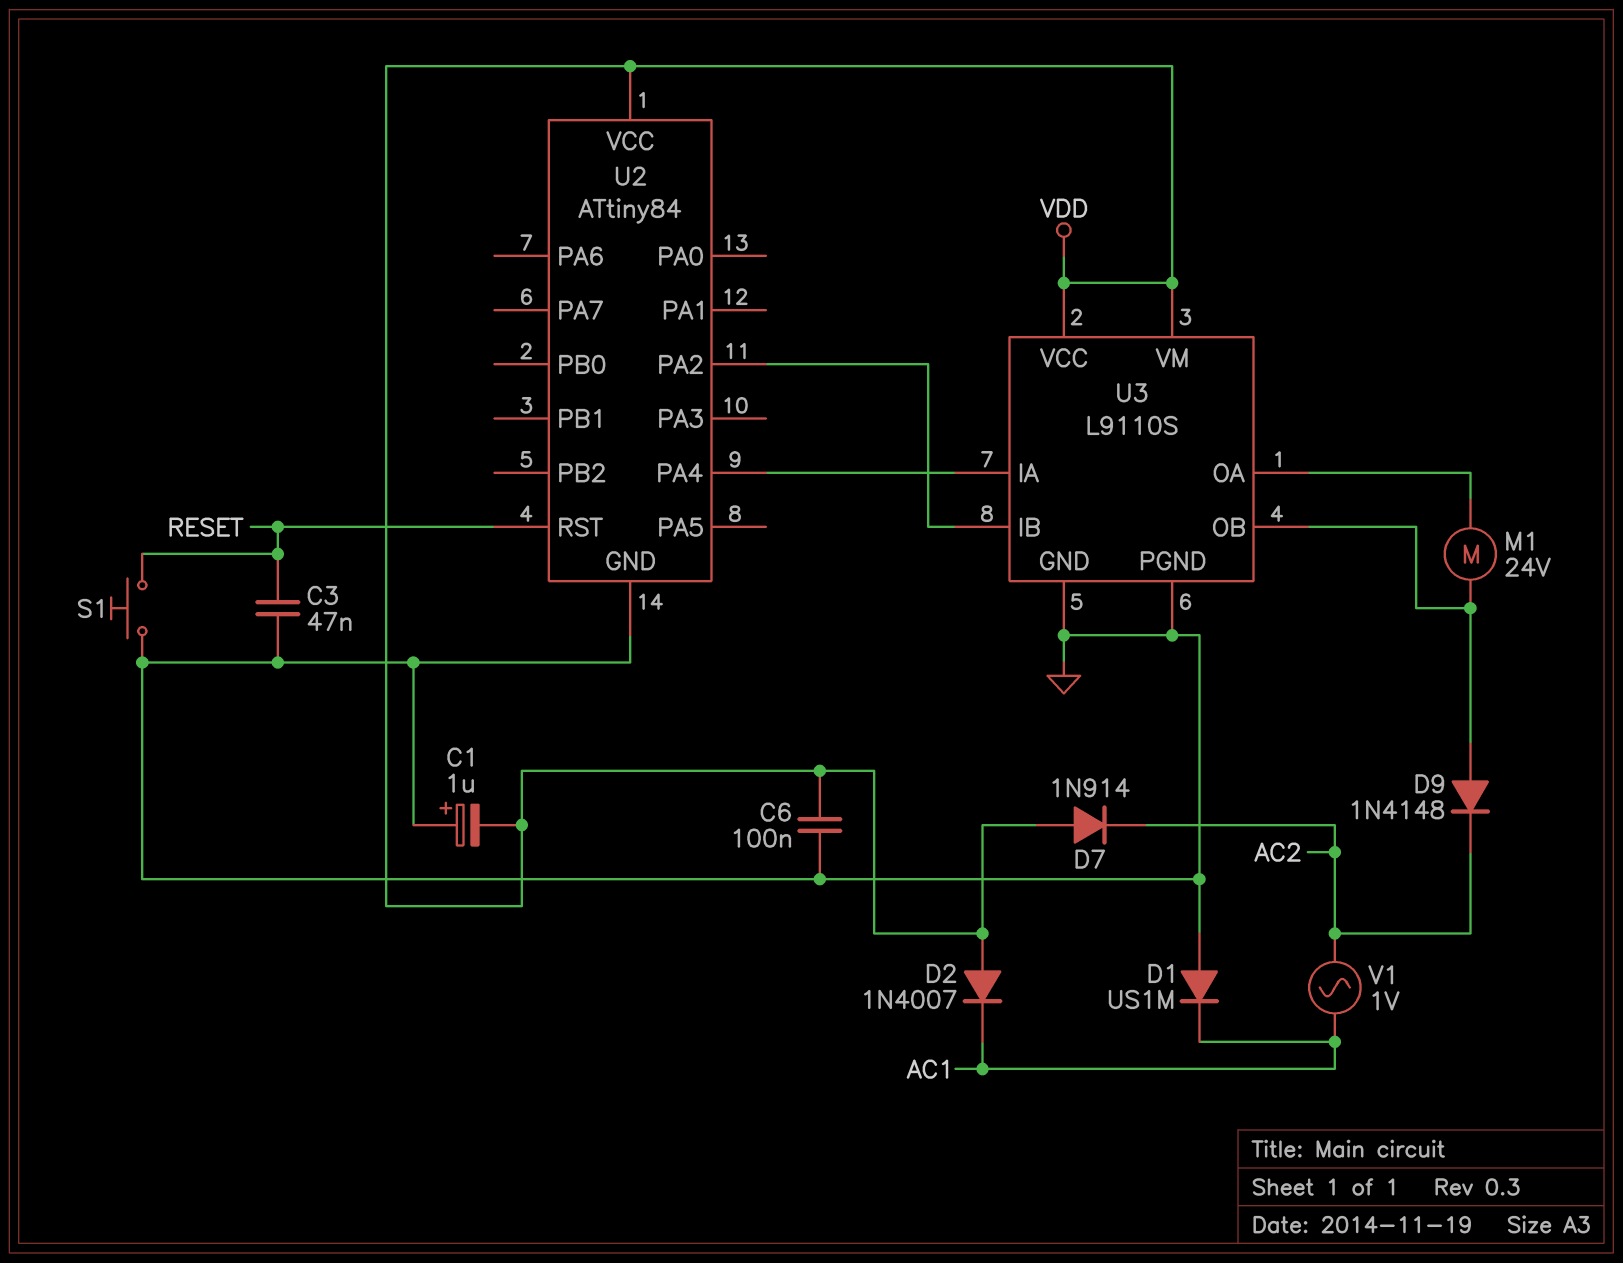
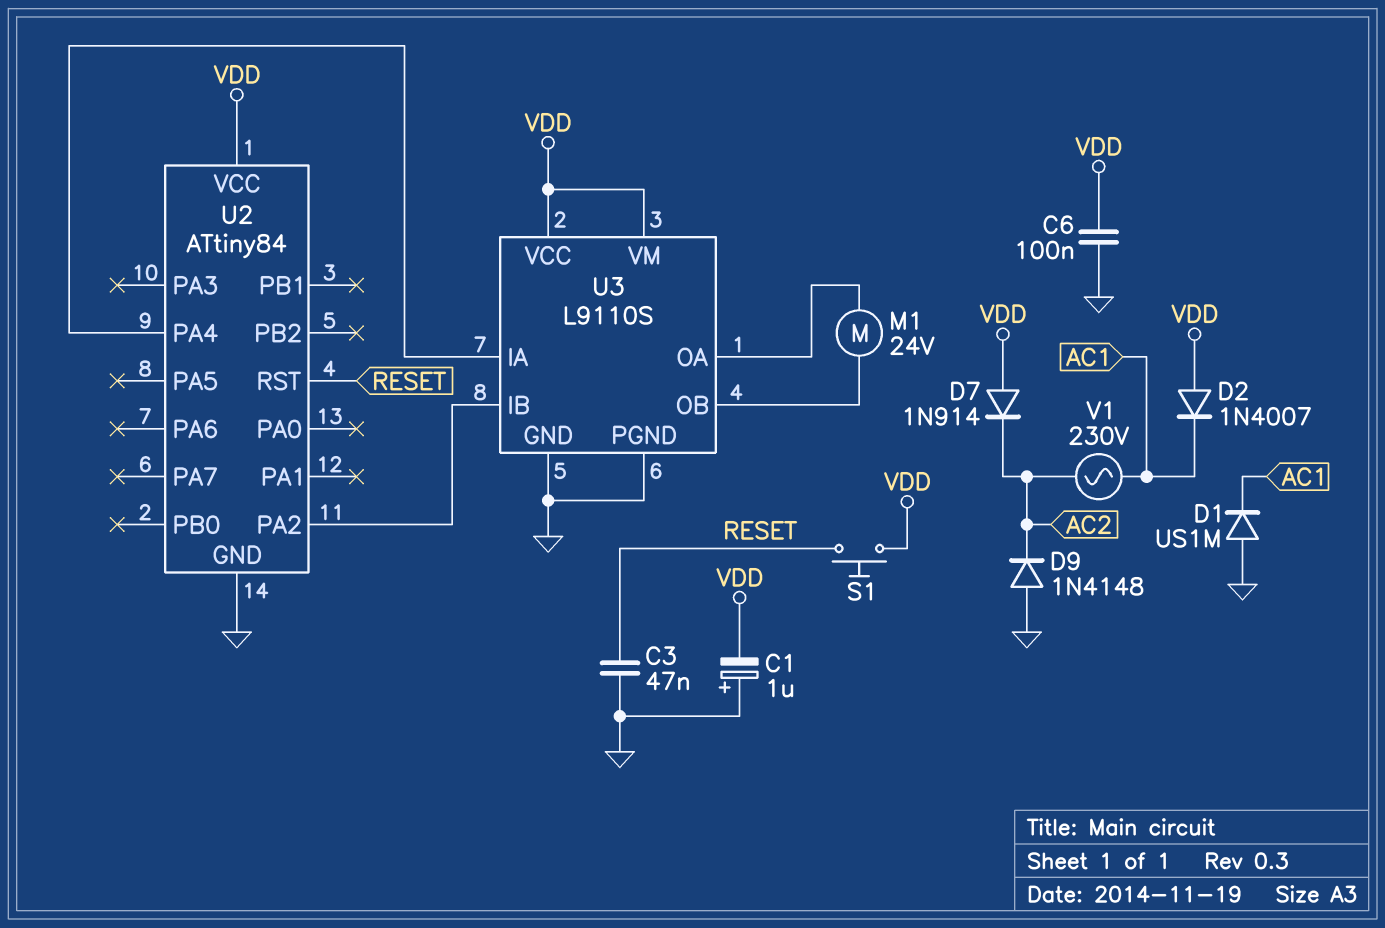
D9: diode 1N4148 (A U3/OB, K AC2) -> diode 1N4148 (A GND, K AC2)
S1: button (GND, RESET) -> button (RESET, VDD)
V1: AC 1V (AC1, AC2) -> AC 230V (AC1, AC2)

